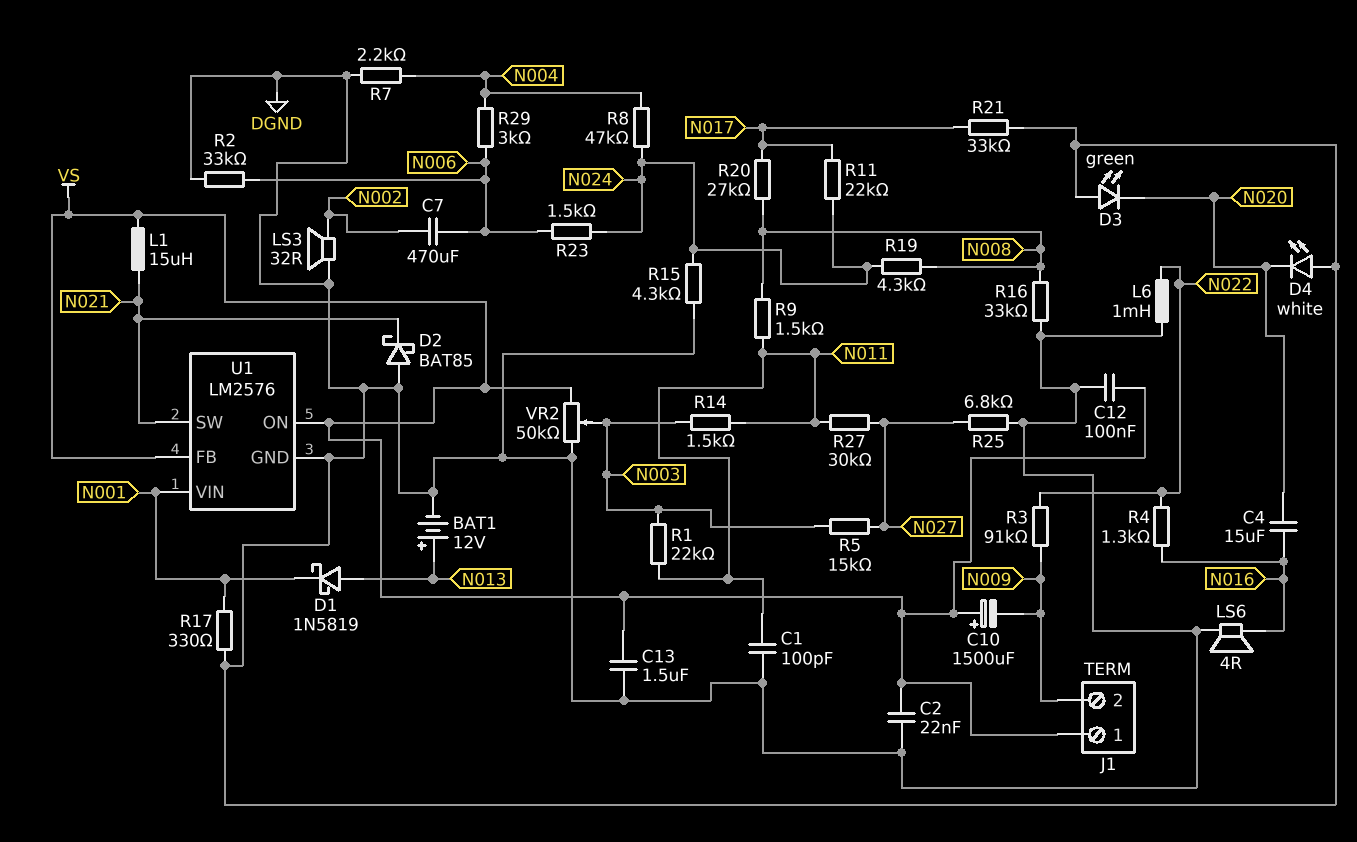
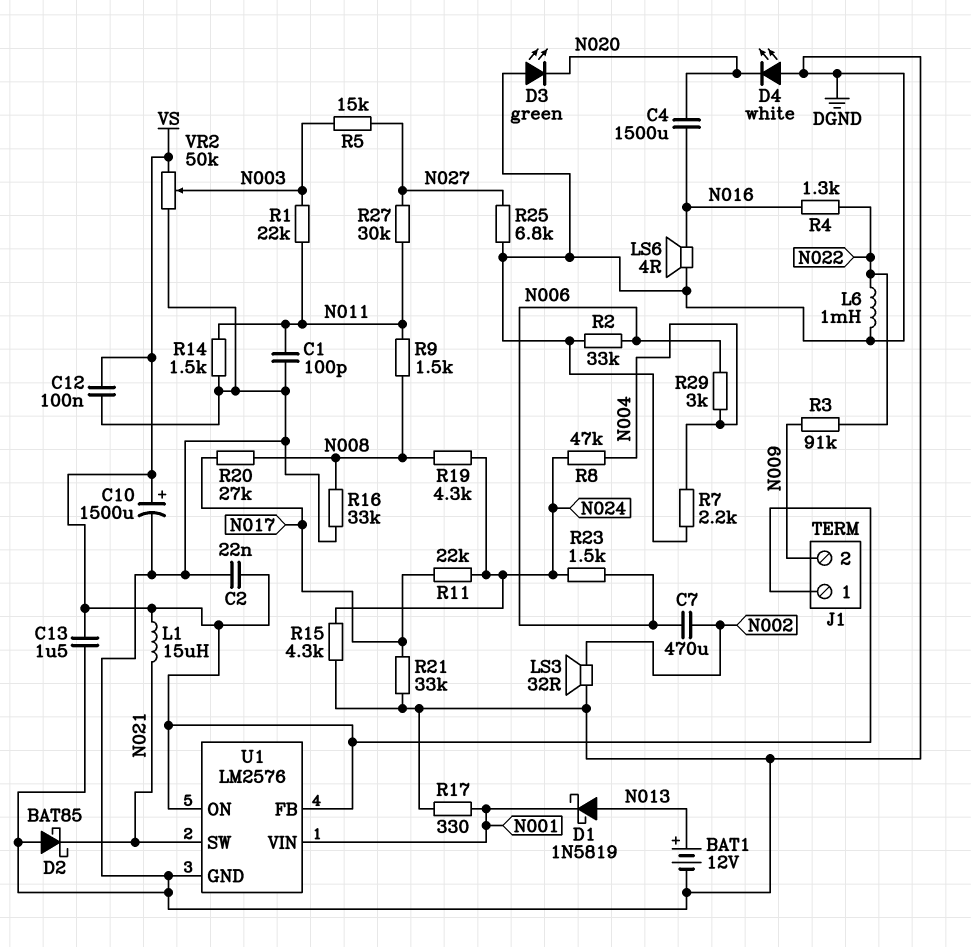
C4: 15uF (N016, N020) -> 1500uF (N016, N020)
C10: 1500uF (plus VS, minus N009) -> 1500uF (plus VS, minus DGND)
R14: 1.5k (N003, N011) -> 1.5k (DGND, N011)

